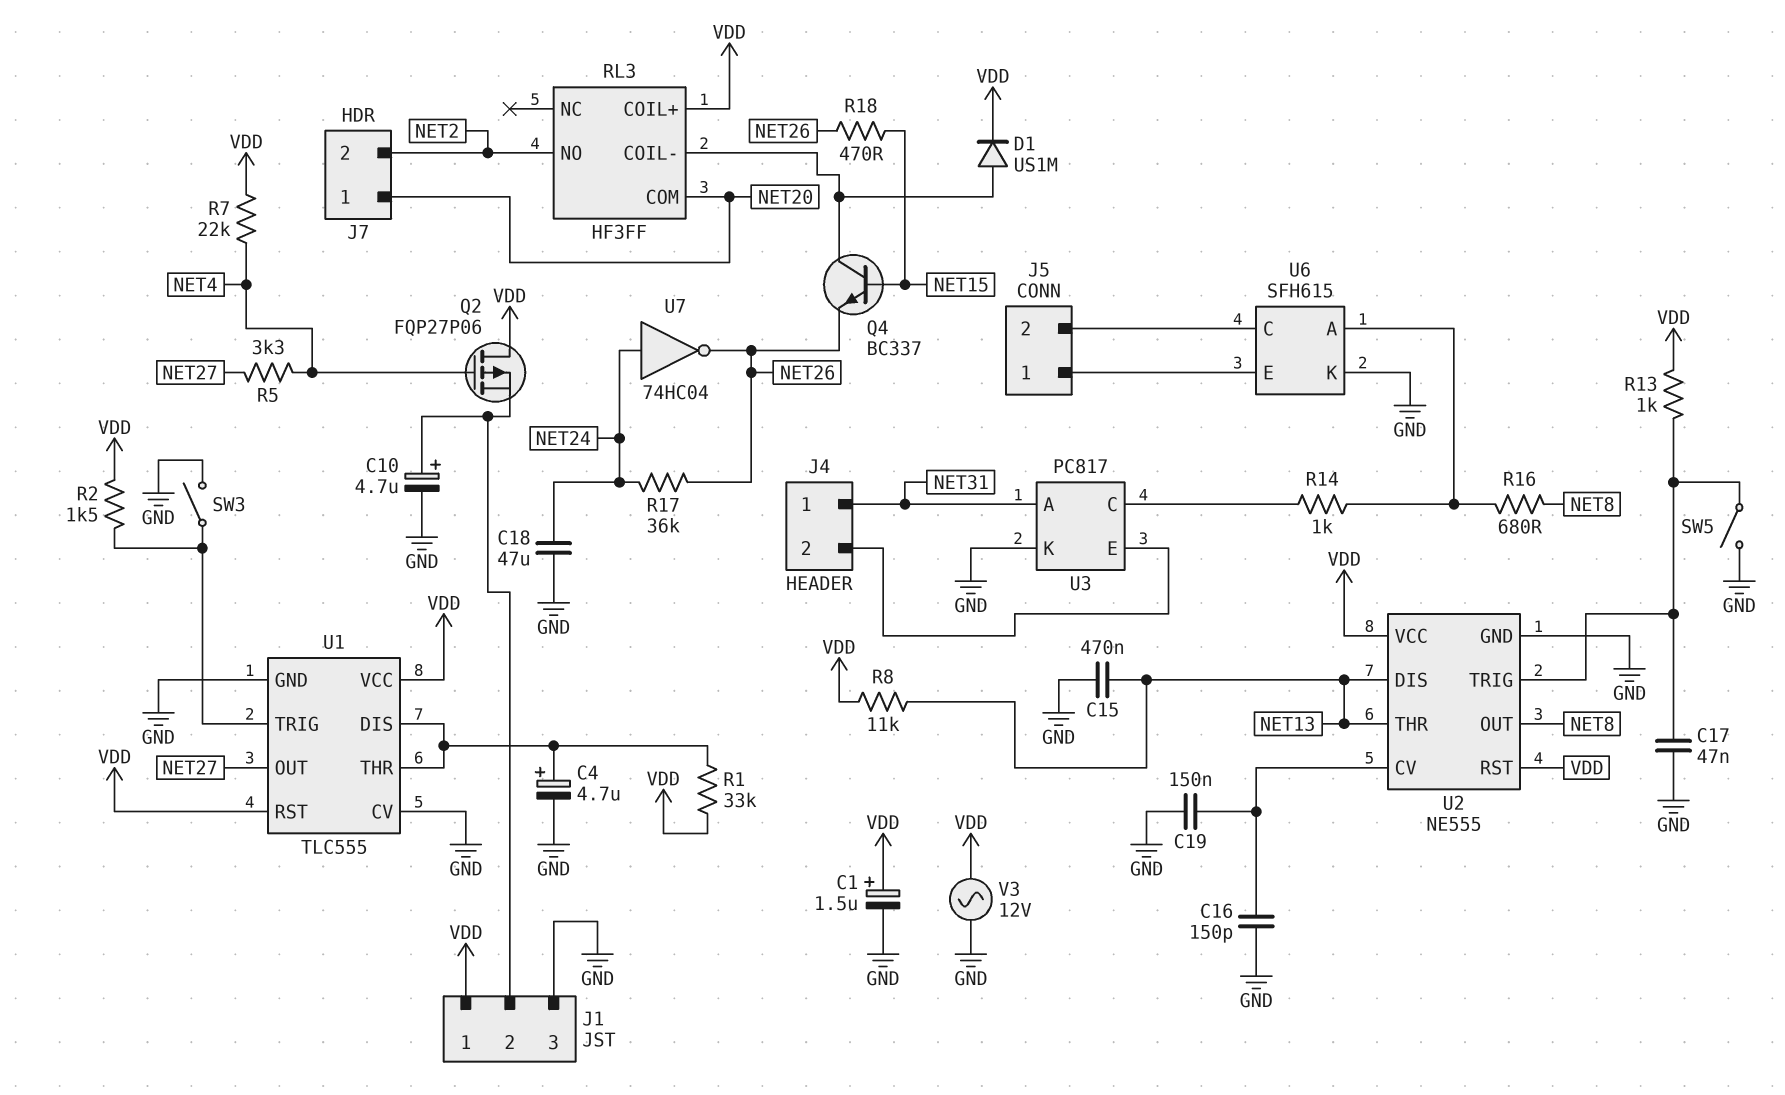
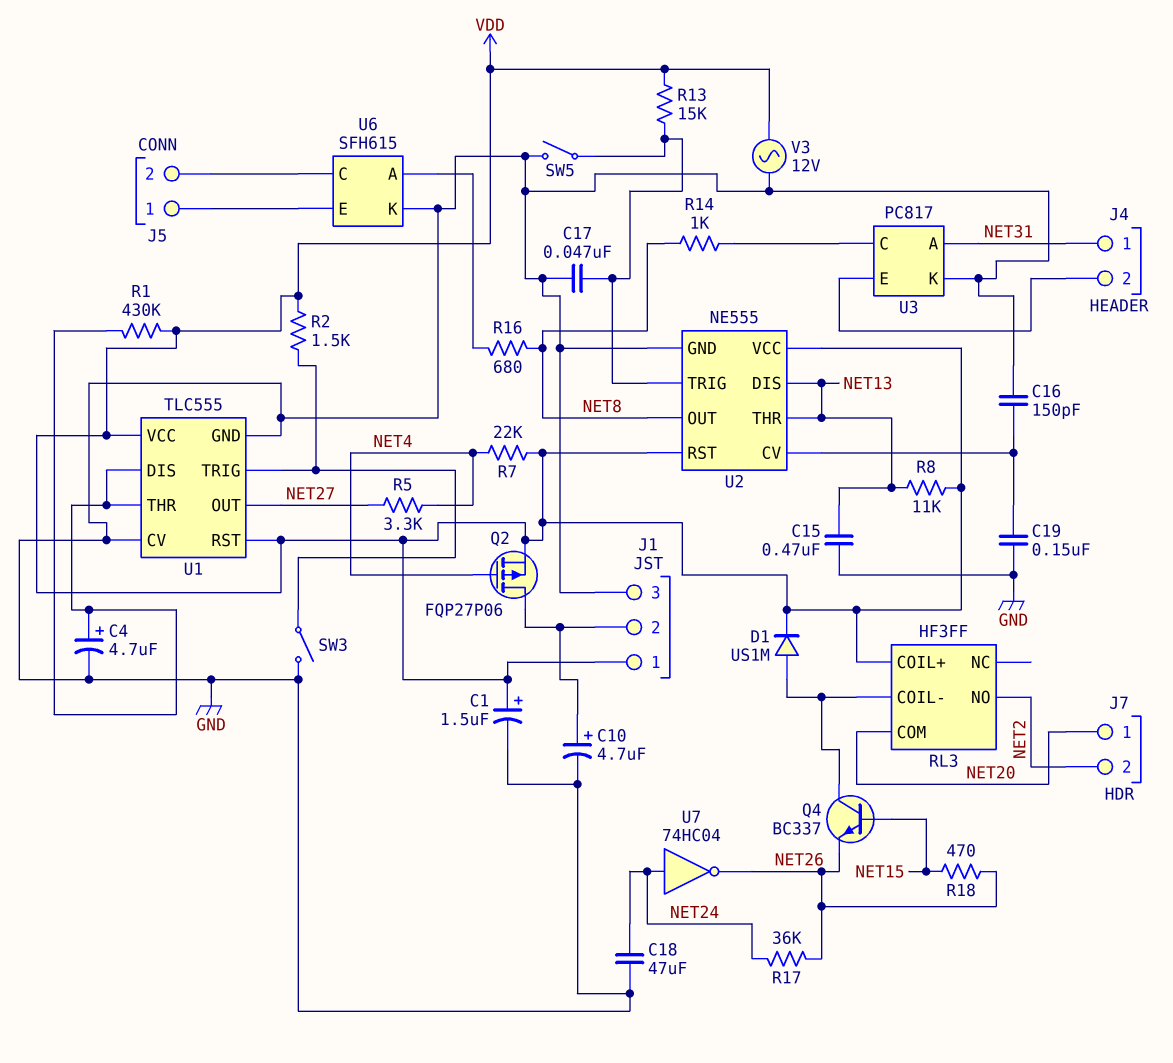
Q2: PMOS FQP27P06 (G NET4, D VDD, S J1/2) -> PMOS FQP27P06 (G NET4, D J1/2, S VDD)
R1: 33k (U1/DIS, VDD) -> 430k (U1/DIS, VDD)
R13: 1k (U2/TRIG, VDD) -> 15k (U2/TRIG, VDD)
R14: 1k (U3/C, U6/A) -> 1k (NET8, U3/C)

